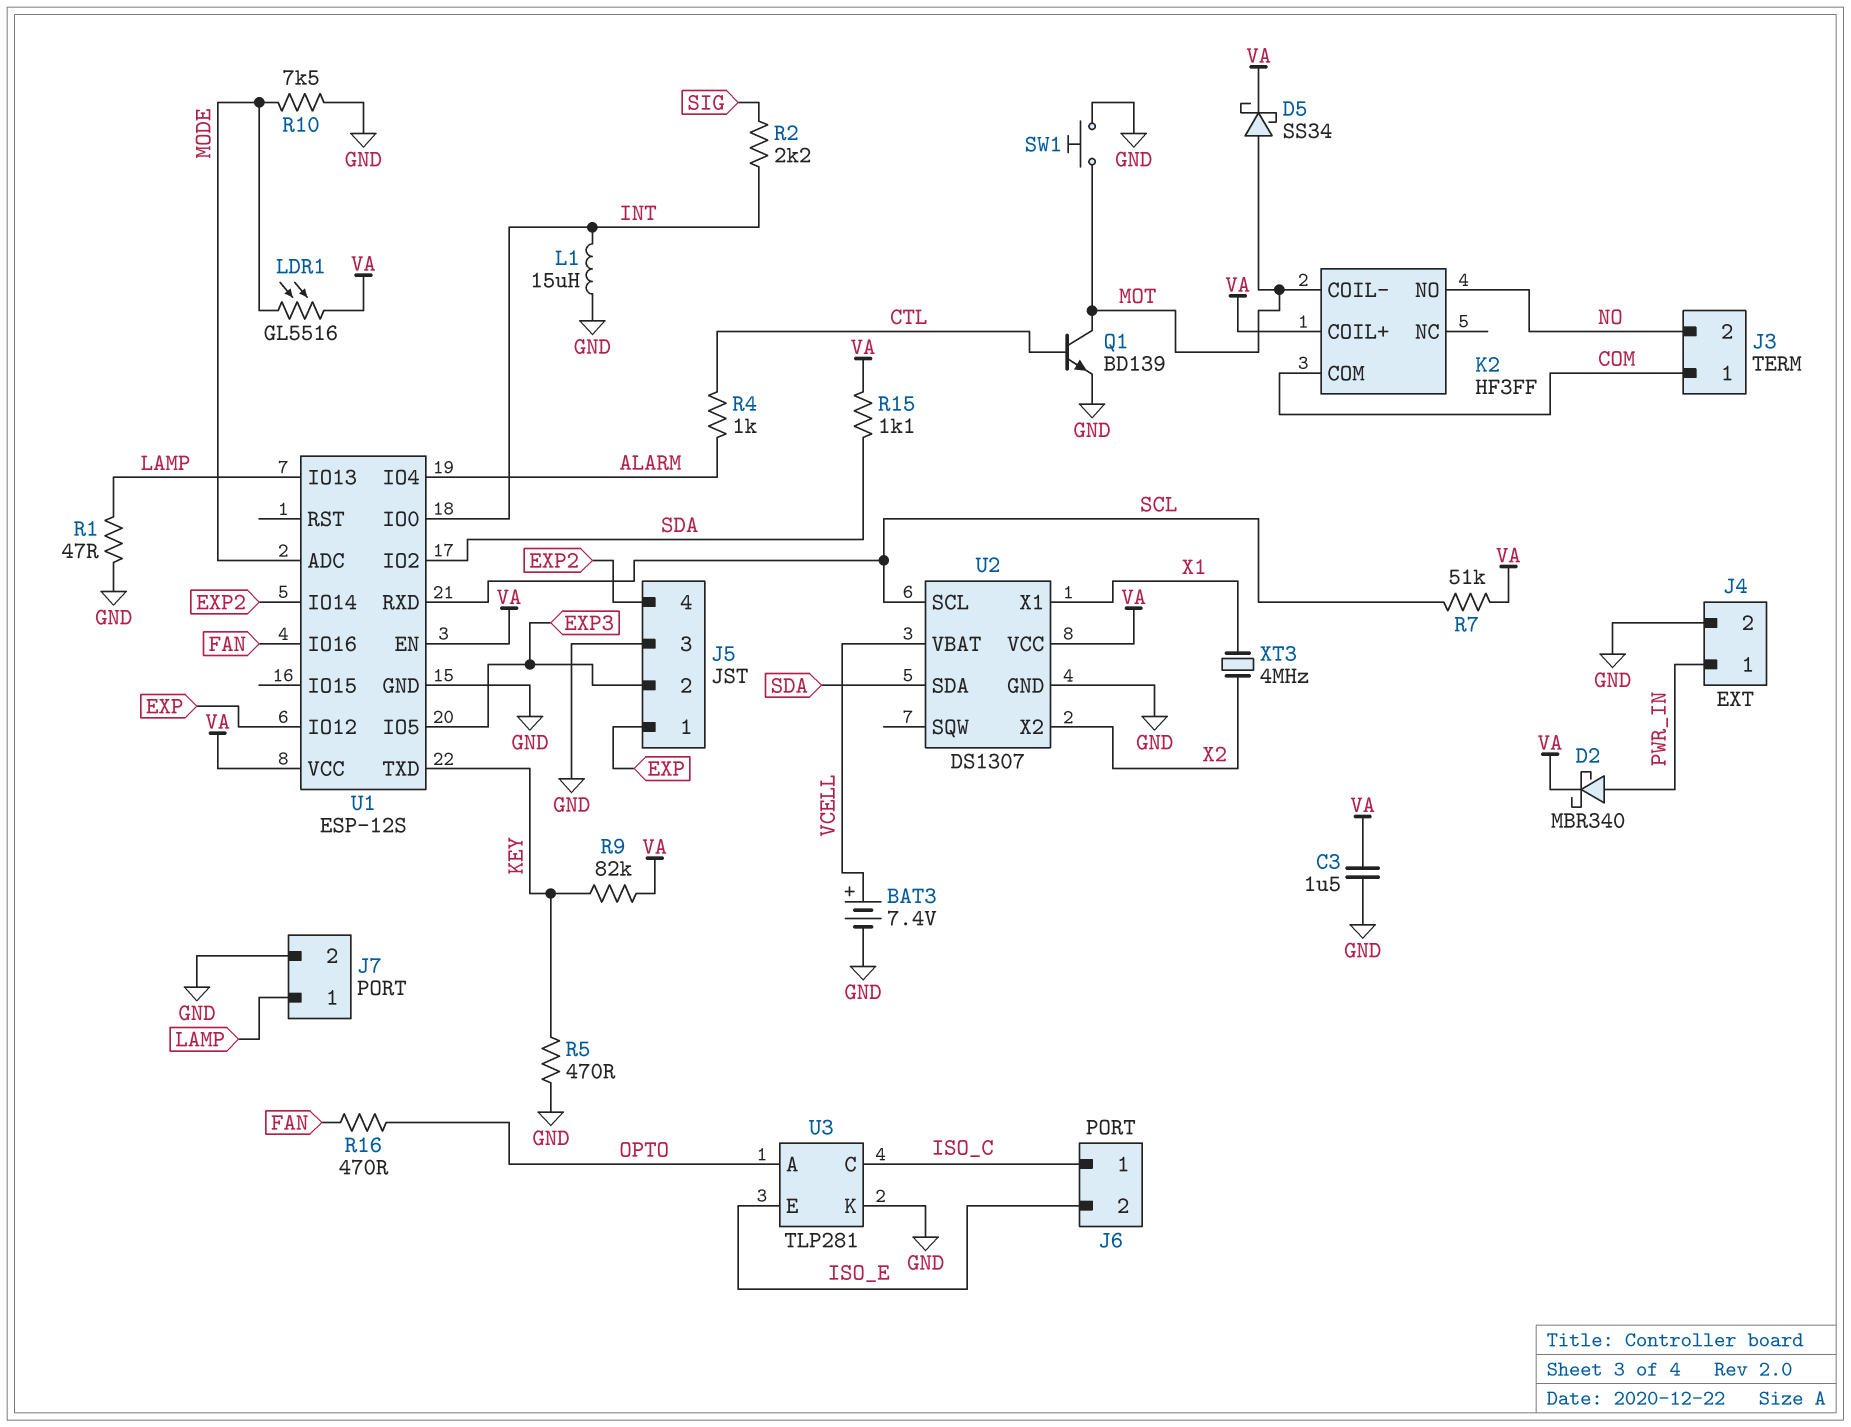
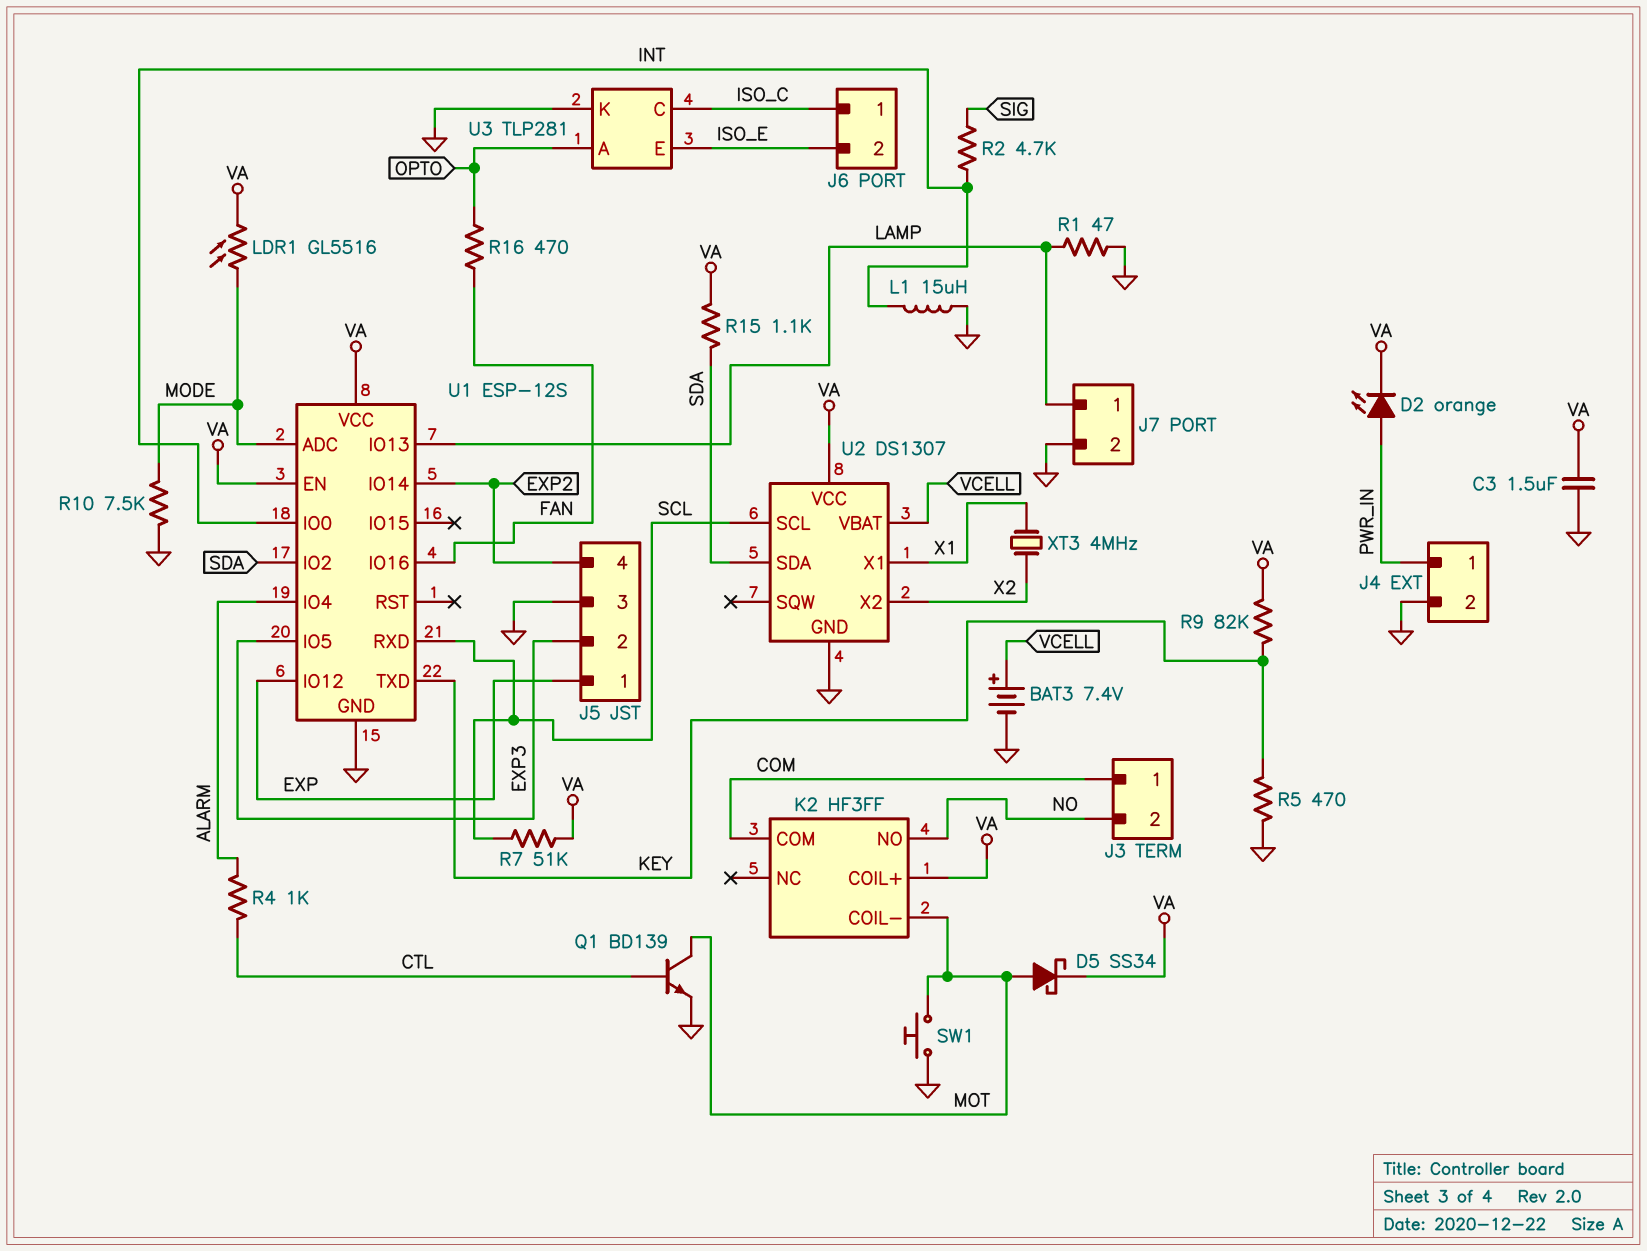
D2: schottky MBR340 (A PWR_IN, K VA) -> LED orange (A PWR_IN, K VA)
R2: 2.2k (INT, SIG) -> 4.7k (INT, SIG)

